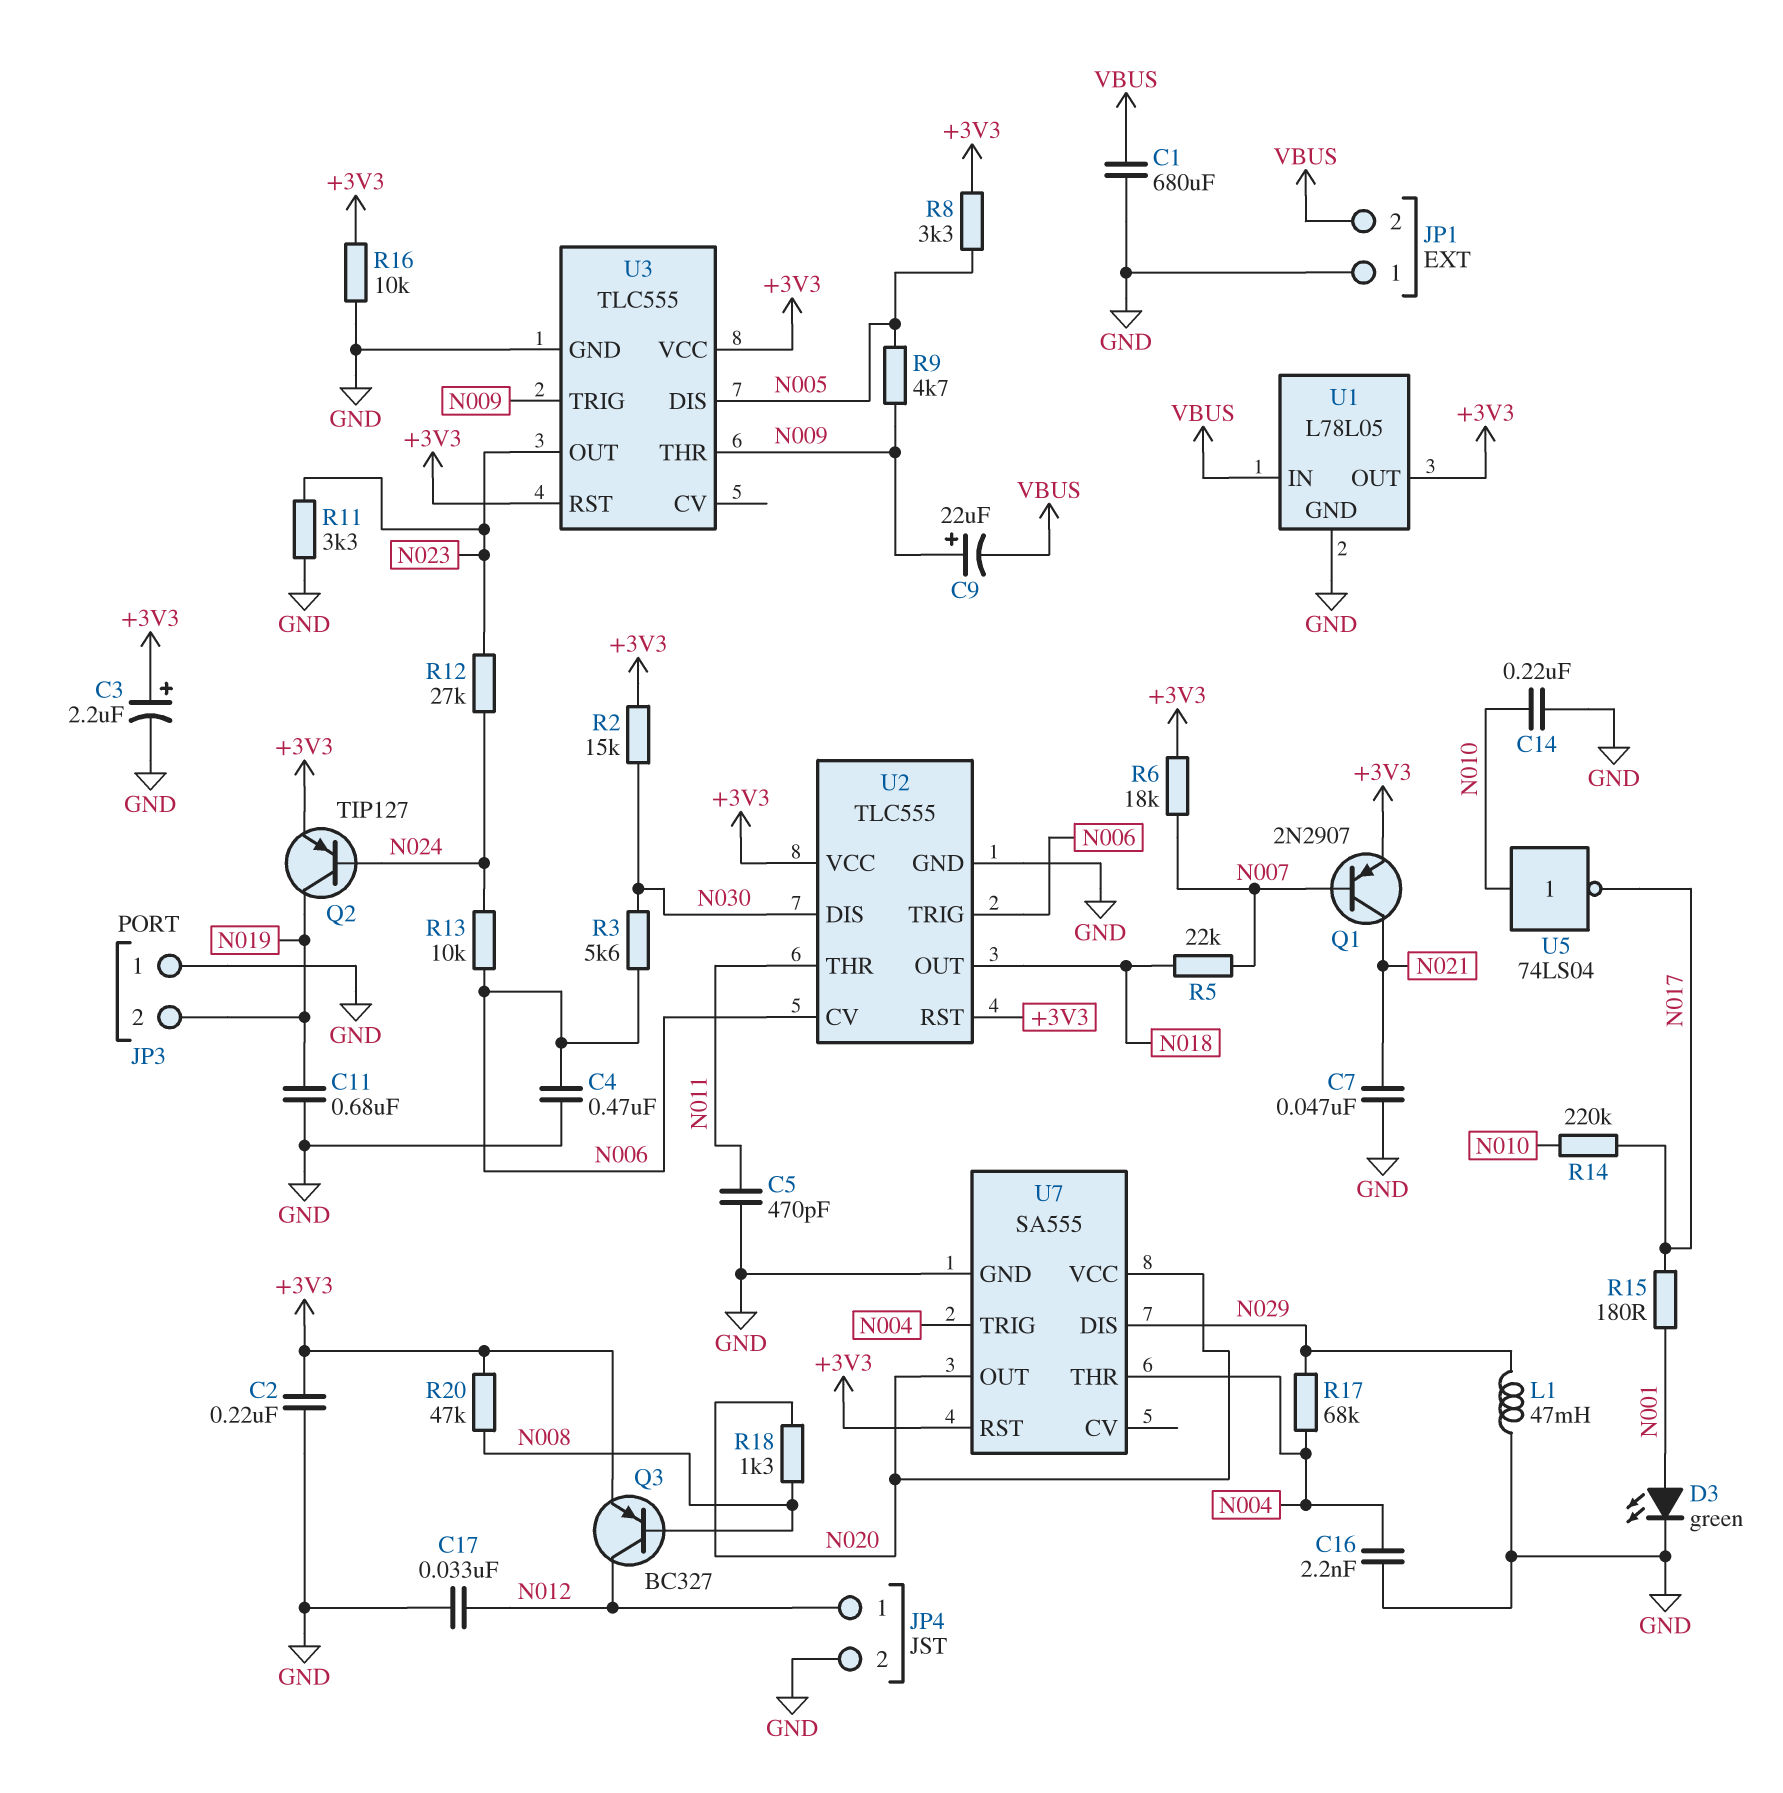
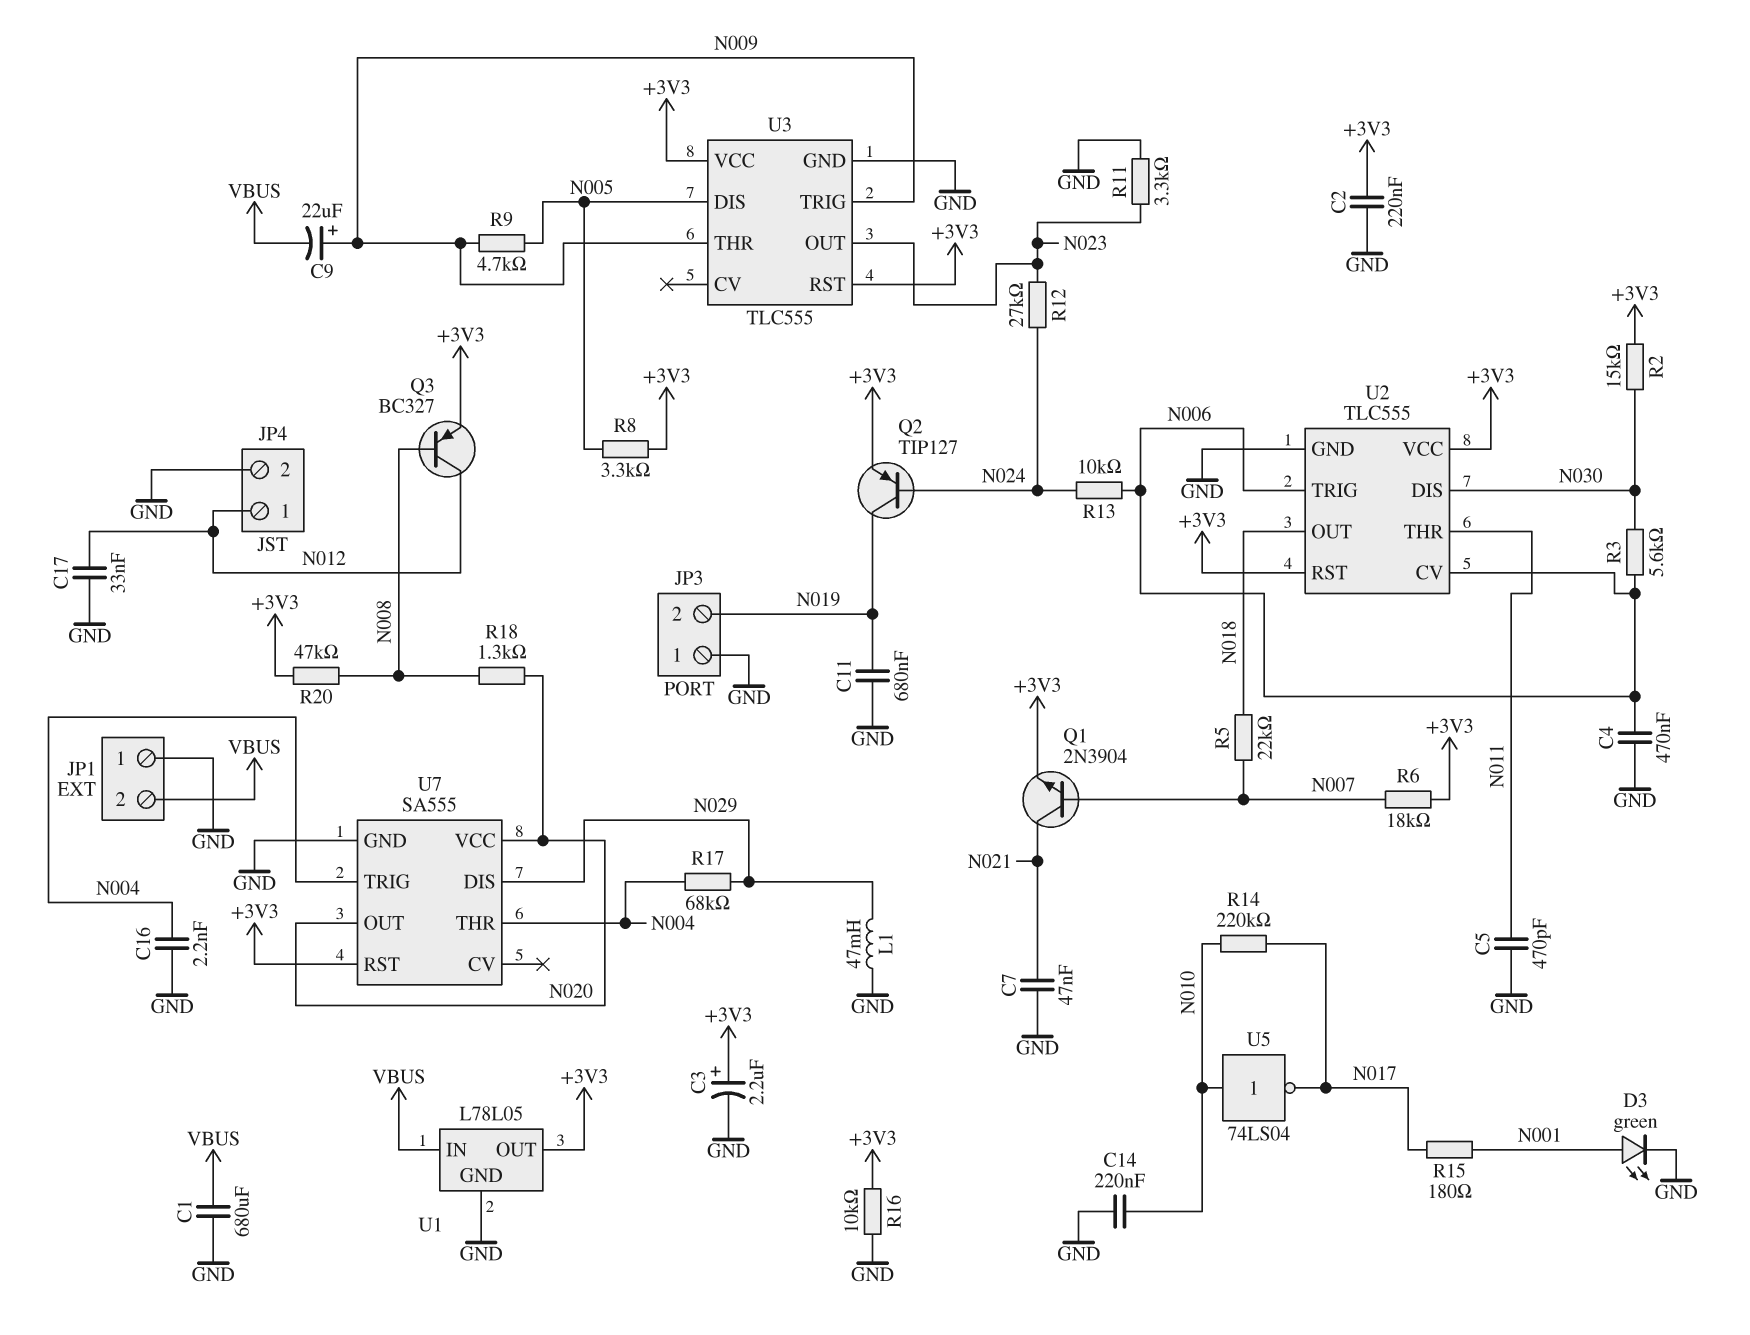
Q1: PNP 2N2907 (B N007, C N021, E +3V3) -> NPN 2N3904 (B N007, C N021, E +3V3)

